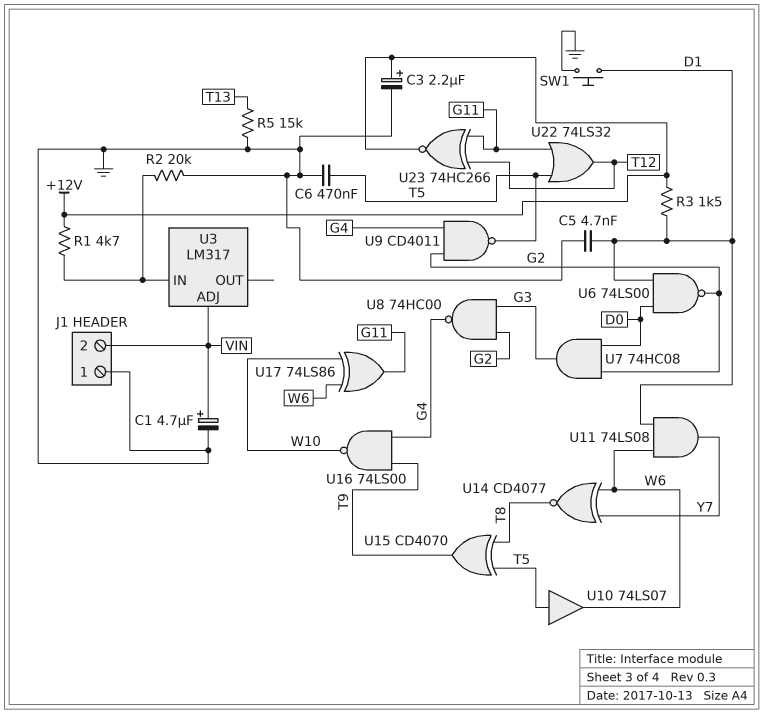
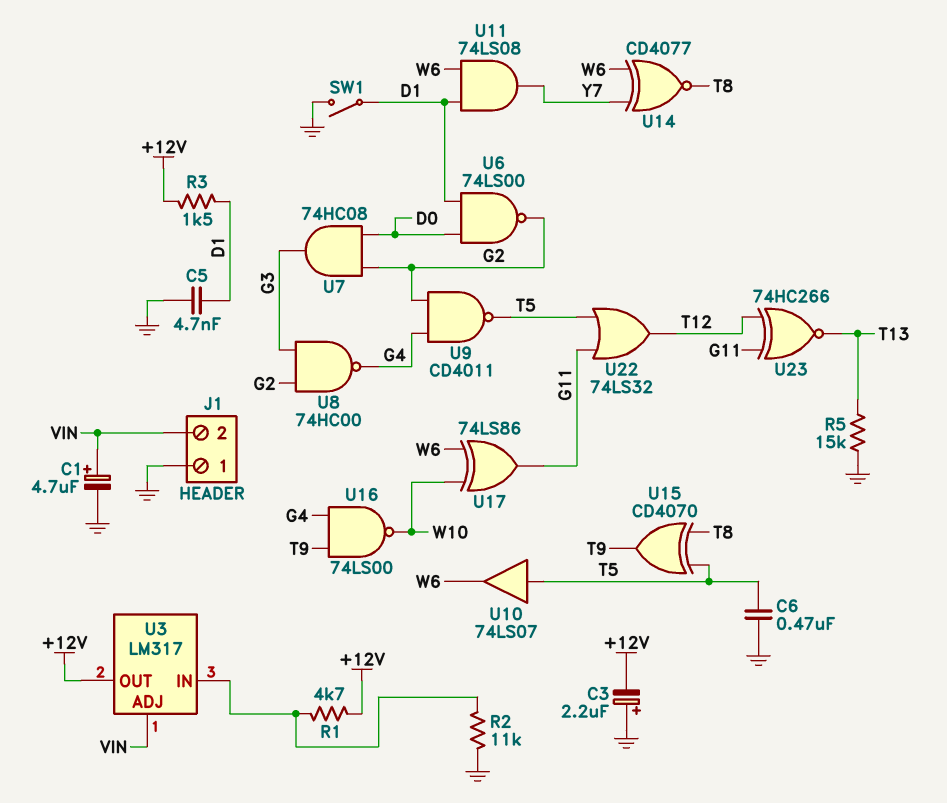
C3: 2.2uF (plus +12V, minus GND) -> 2.2uF (plus GND, minus +12V)
R2: 20k (GND, U3/IN) -> 11k (GND, U3/IN)
SW1: button (D1, GND) -> switch (D1, GND)
U3 pin OUT: none -> +12V
U23: XNOR 74HC266 (in G11, in T12, out +12V) -> XNOR 74HC266 (in G11, in T12, out T13)

